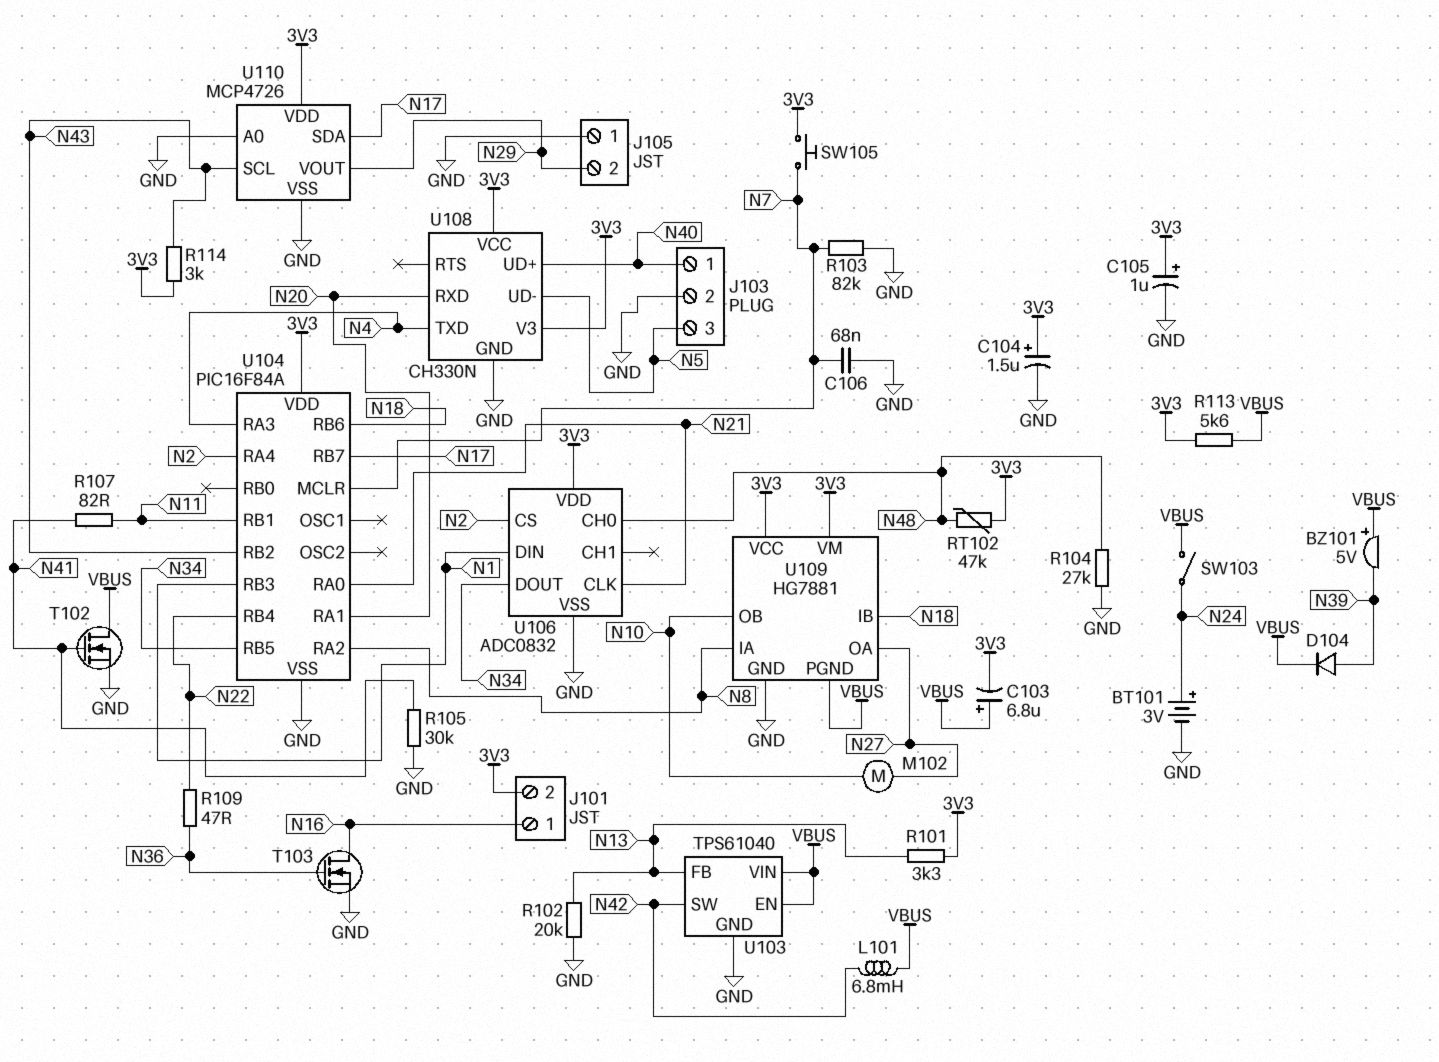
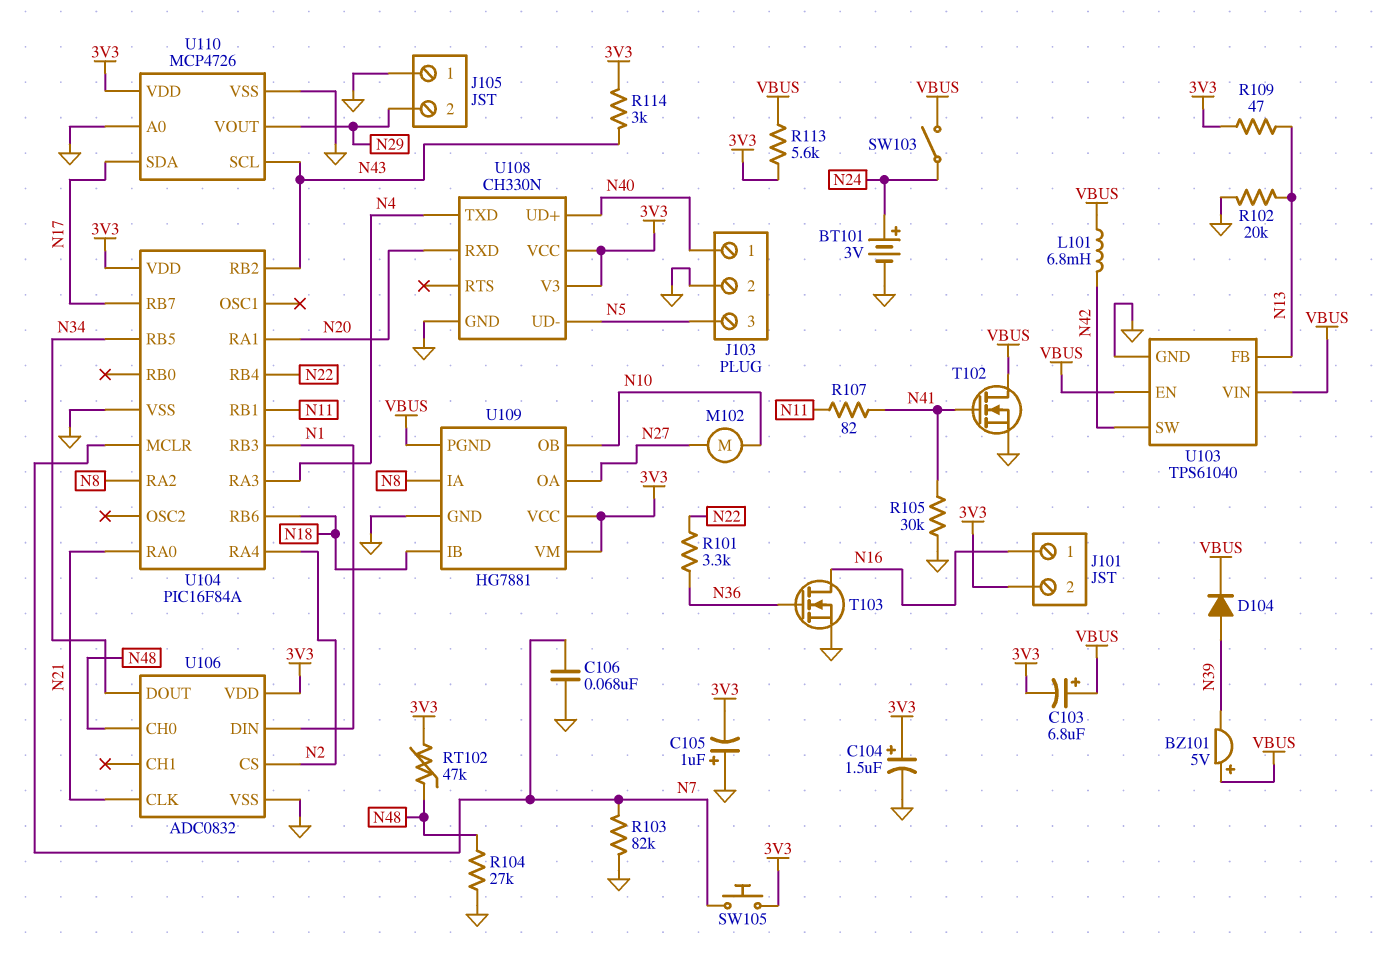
C105: 1uF (plus 3V3, minus GND) -> 1uF (plus GND, minus 3V3)
R101: 3.3k (3V3, N13) -> 3.3k (N22, N36)
R109: 47 (N22, N36) -> 47 (3V3, N13)

